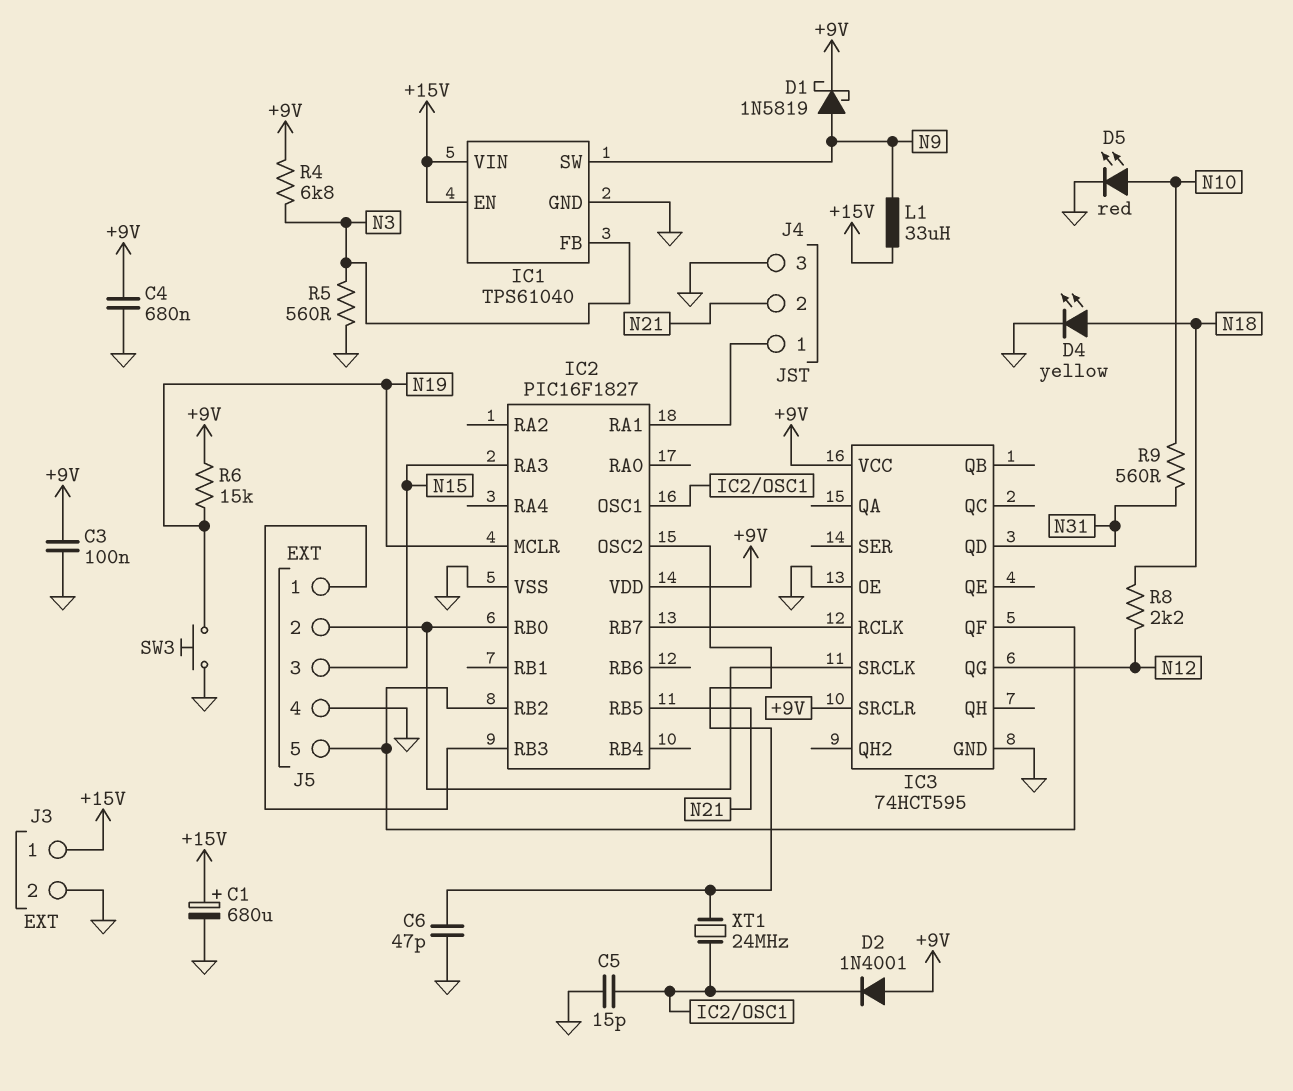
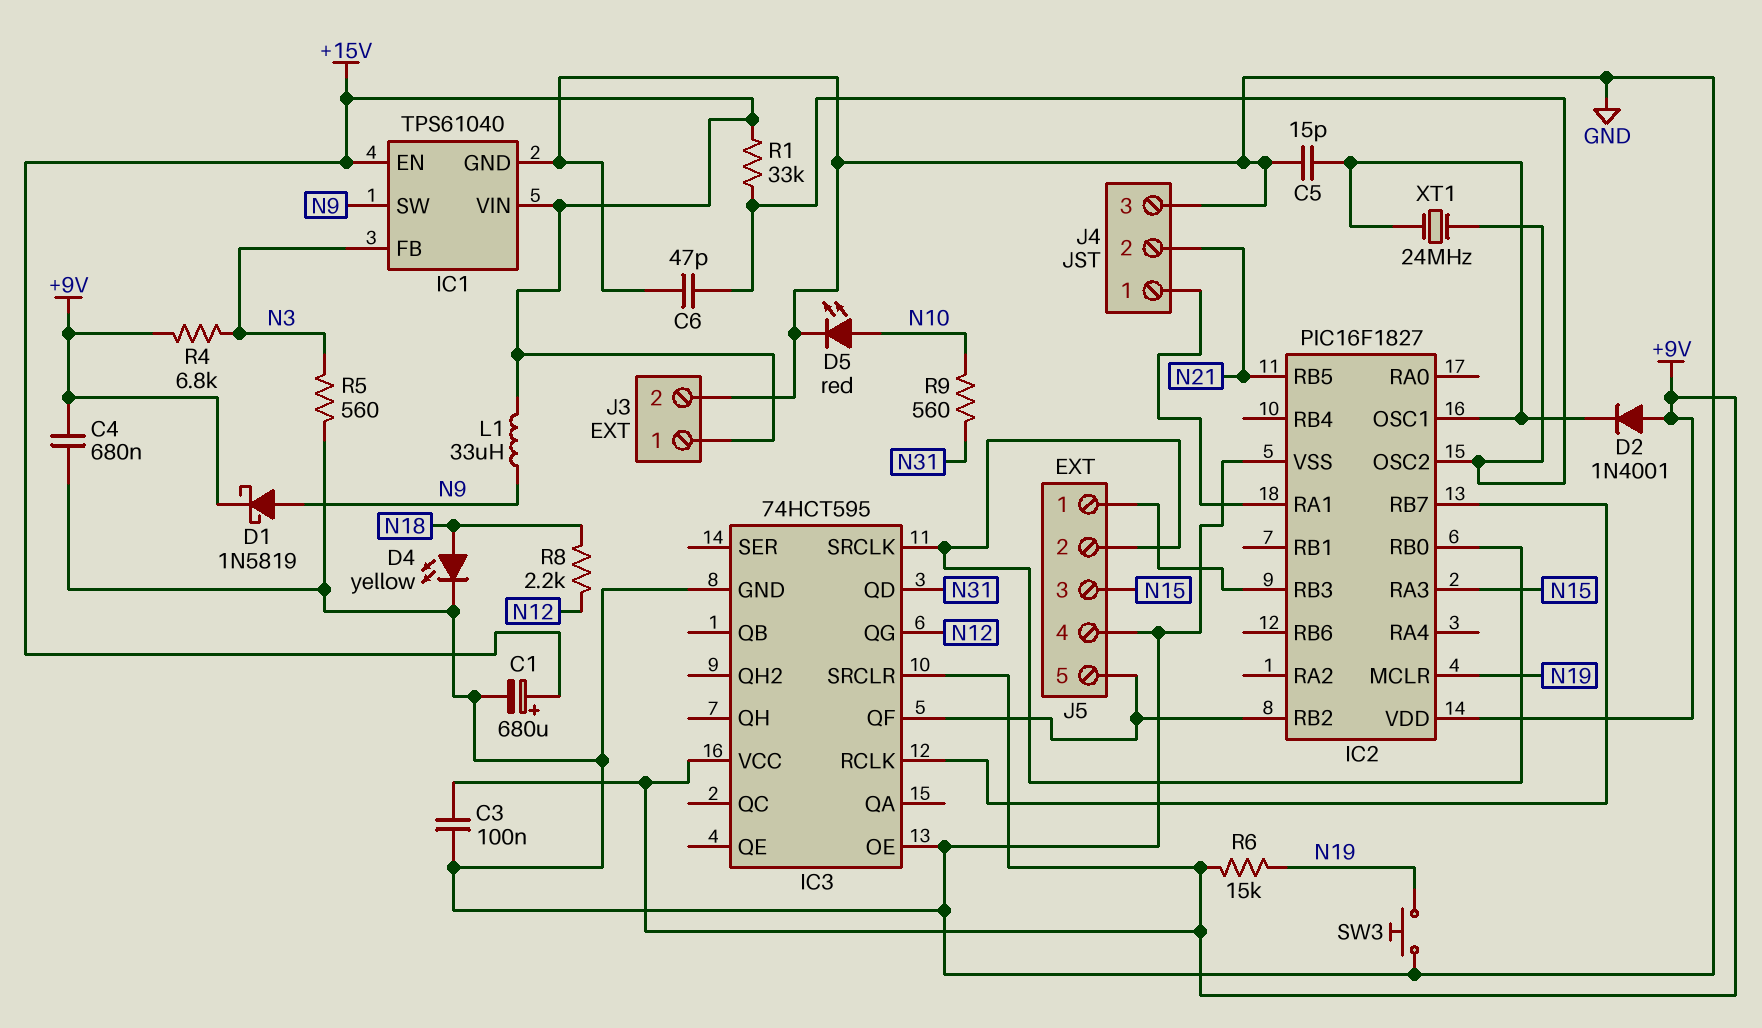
R1: none -> 33k (+15V, IC2/OSC2)

